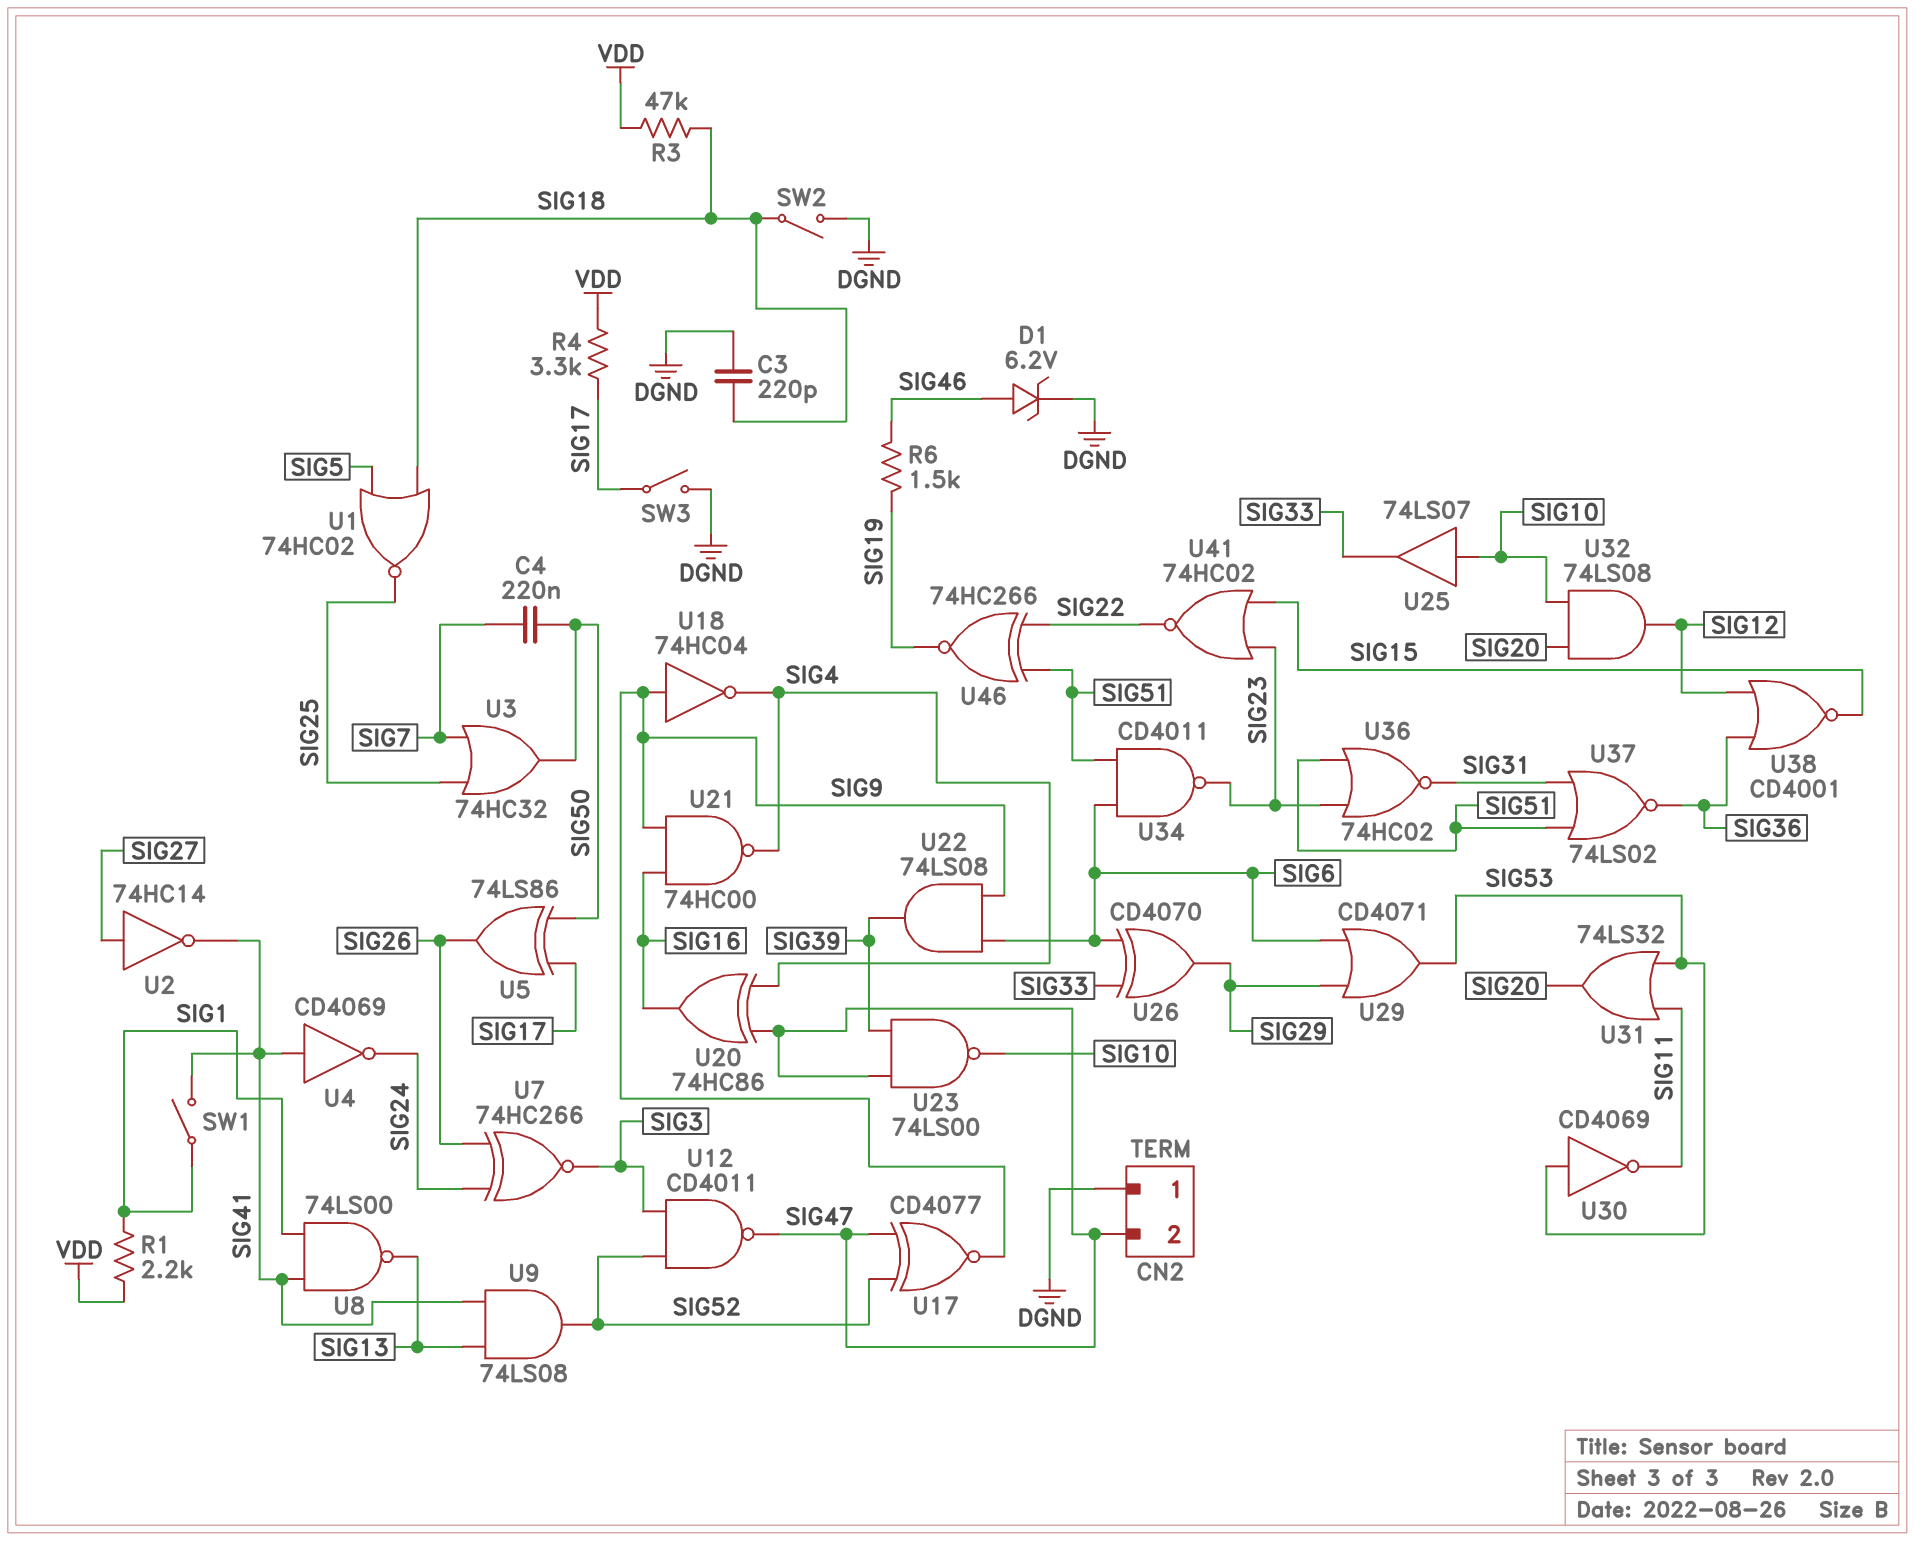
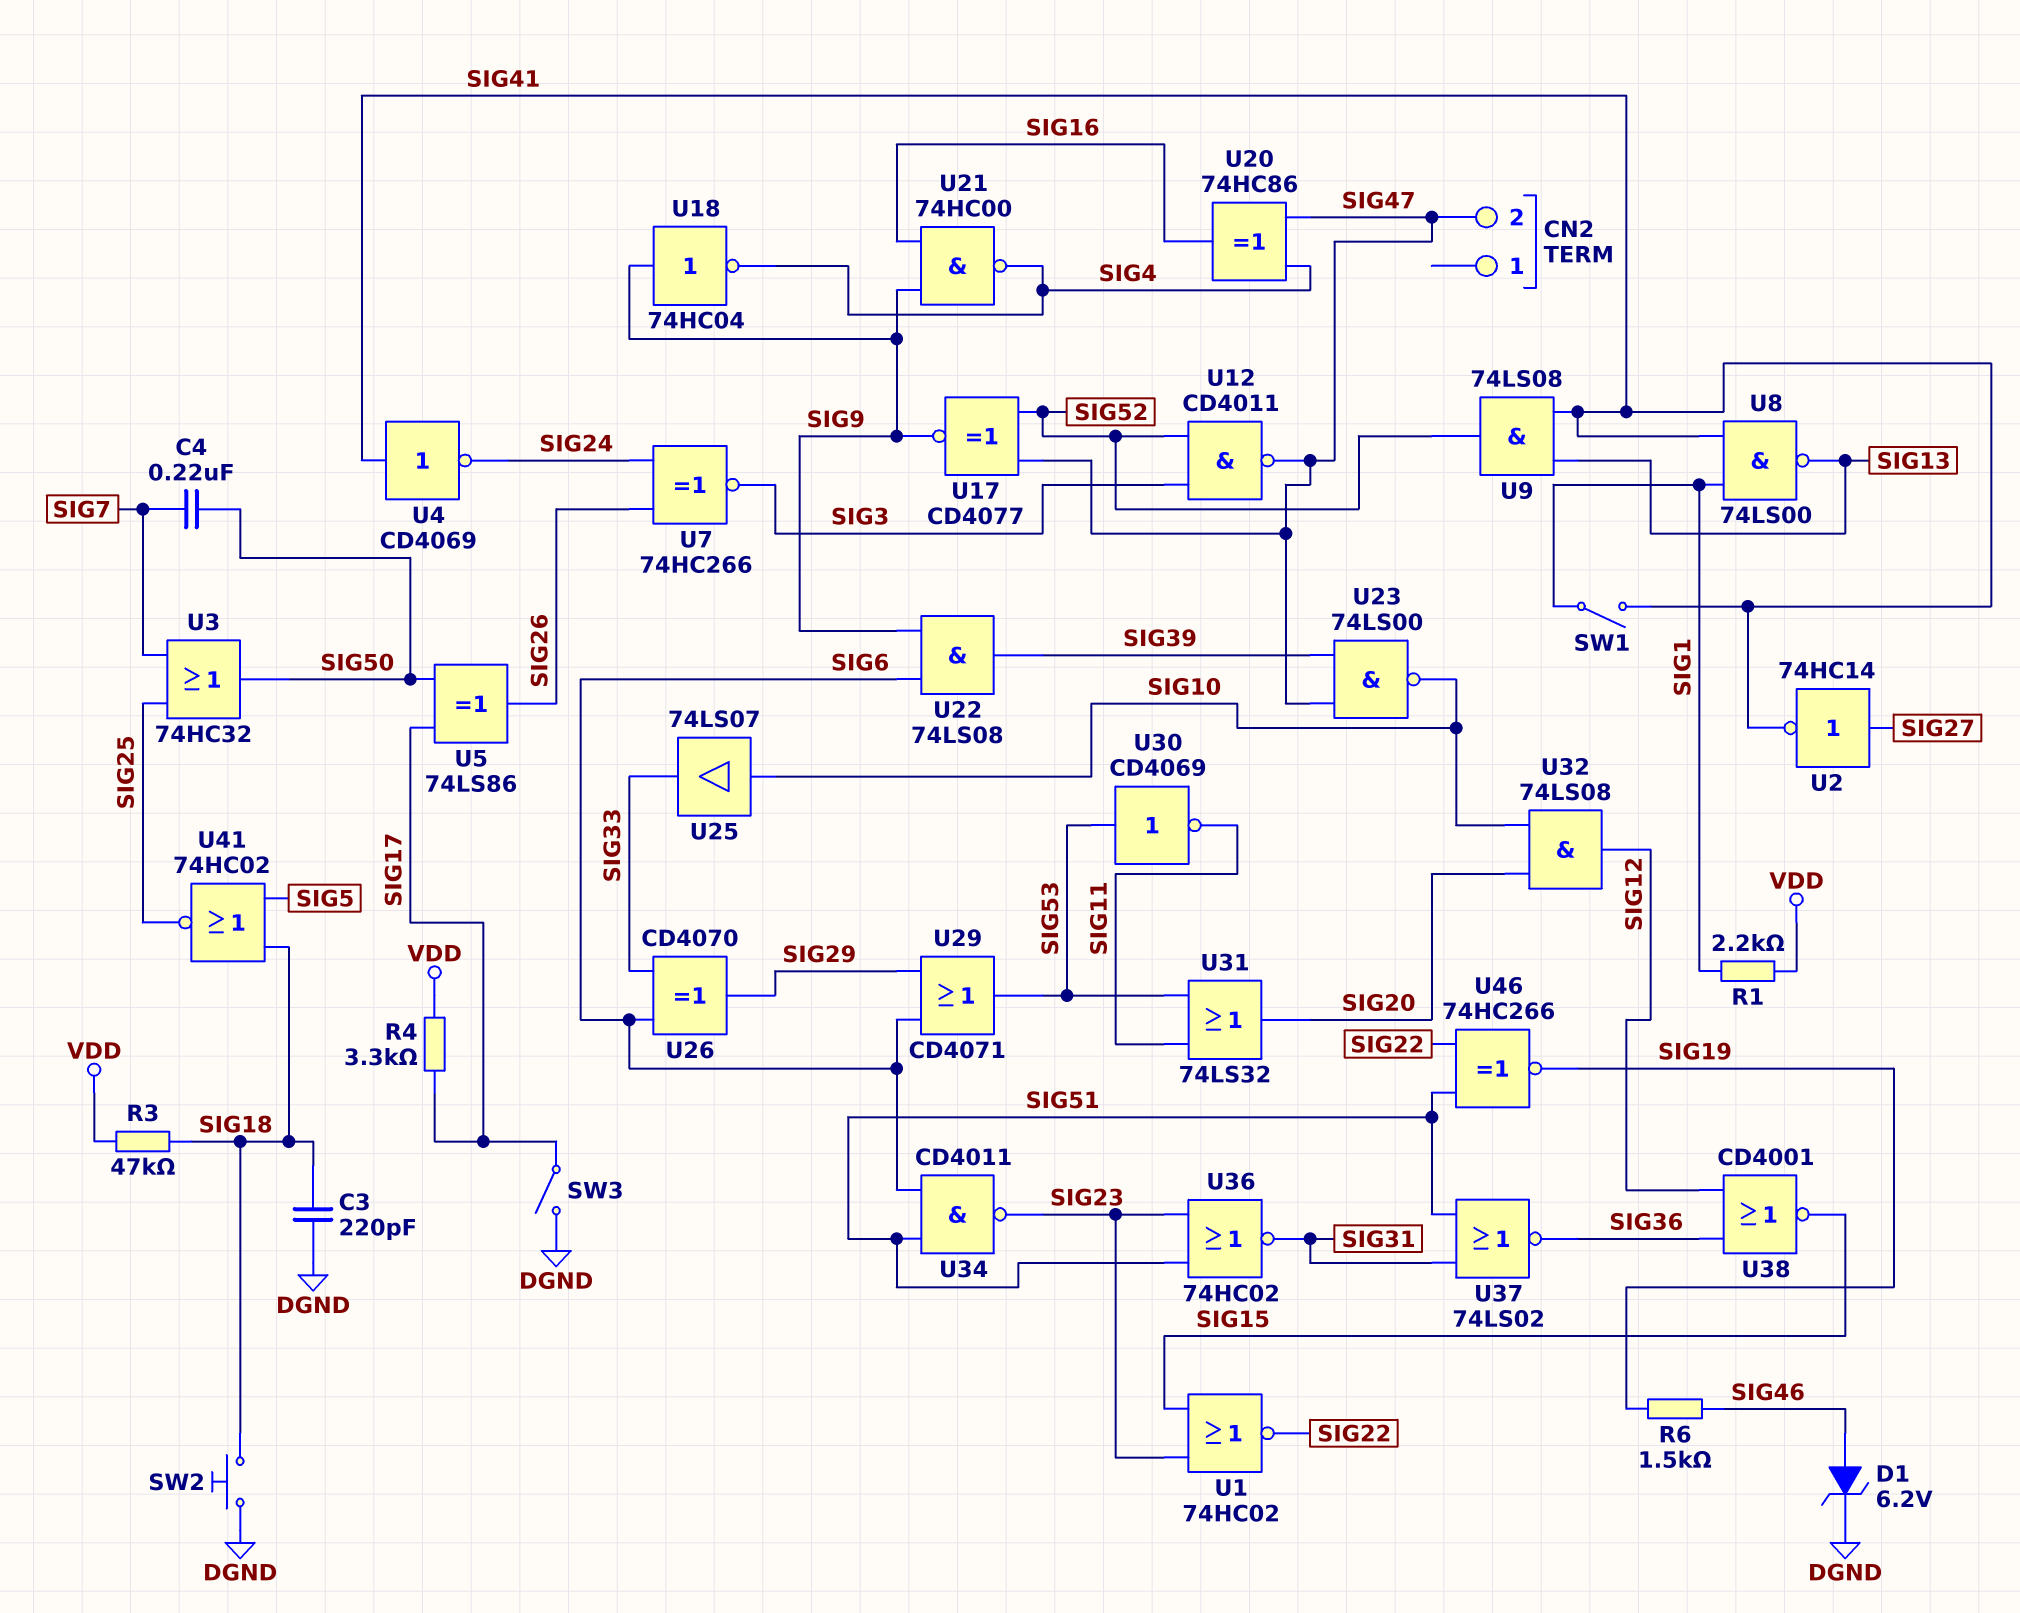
CN2 pin 1: DGND -> none
SW2: switch (DGND, SIG18) -> button (DGND, SIG18)
U1: NOR 74HC02 (in SIG5, in SIG18, out SIG25) -> NOR 74HC02 (in SIG15, in SIG23, out SIG22)
U41: NOR 74HC02 (in SIG15, in SIG23, out SIG22) -> NOR 74HC02 (in SIG5, in SIG18, out SIG25)

